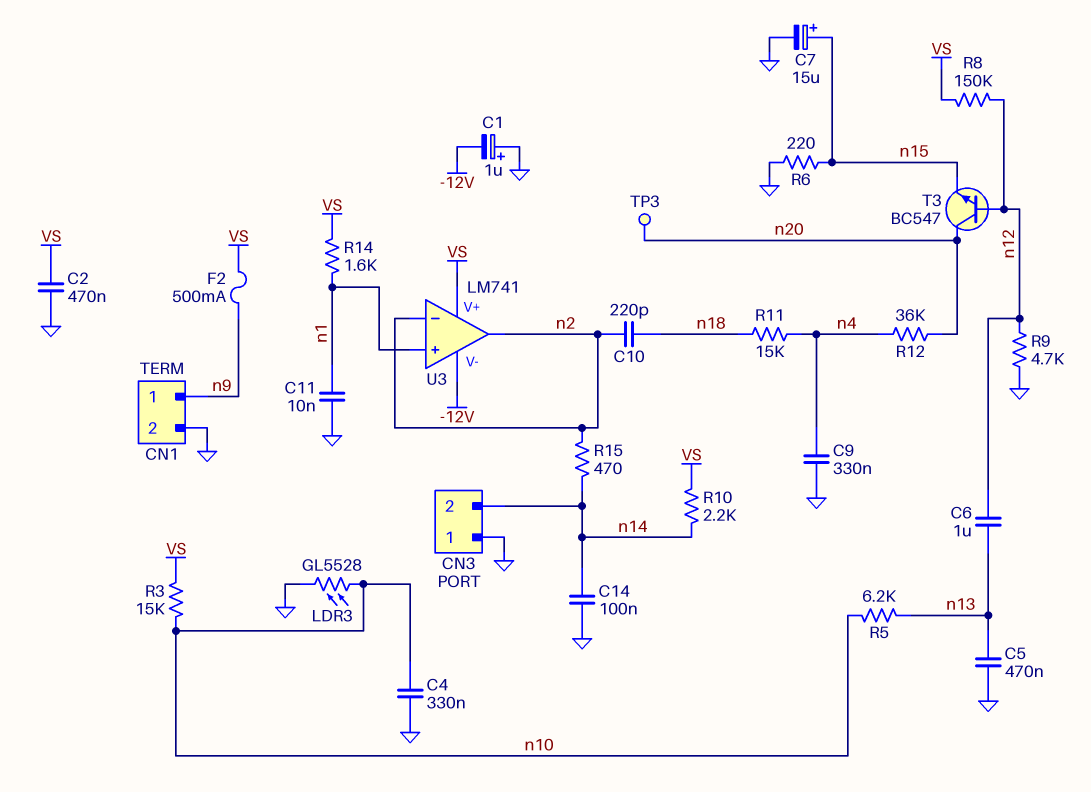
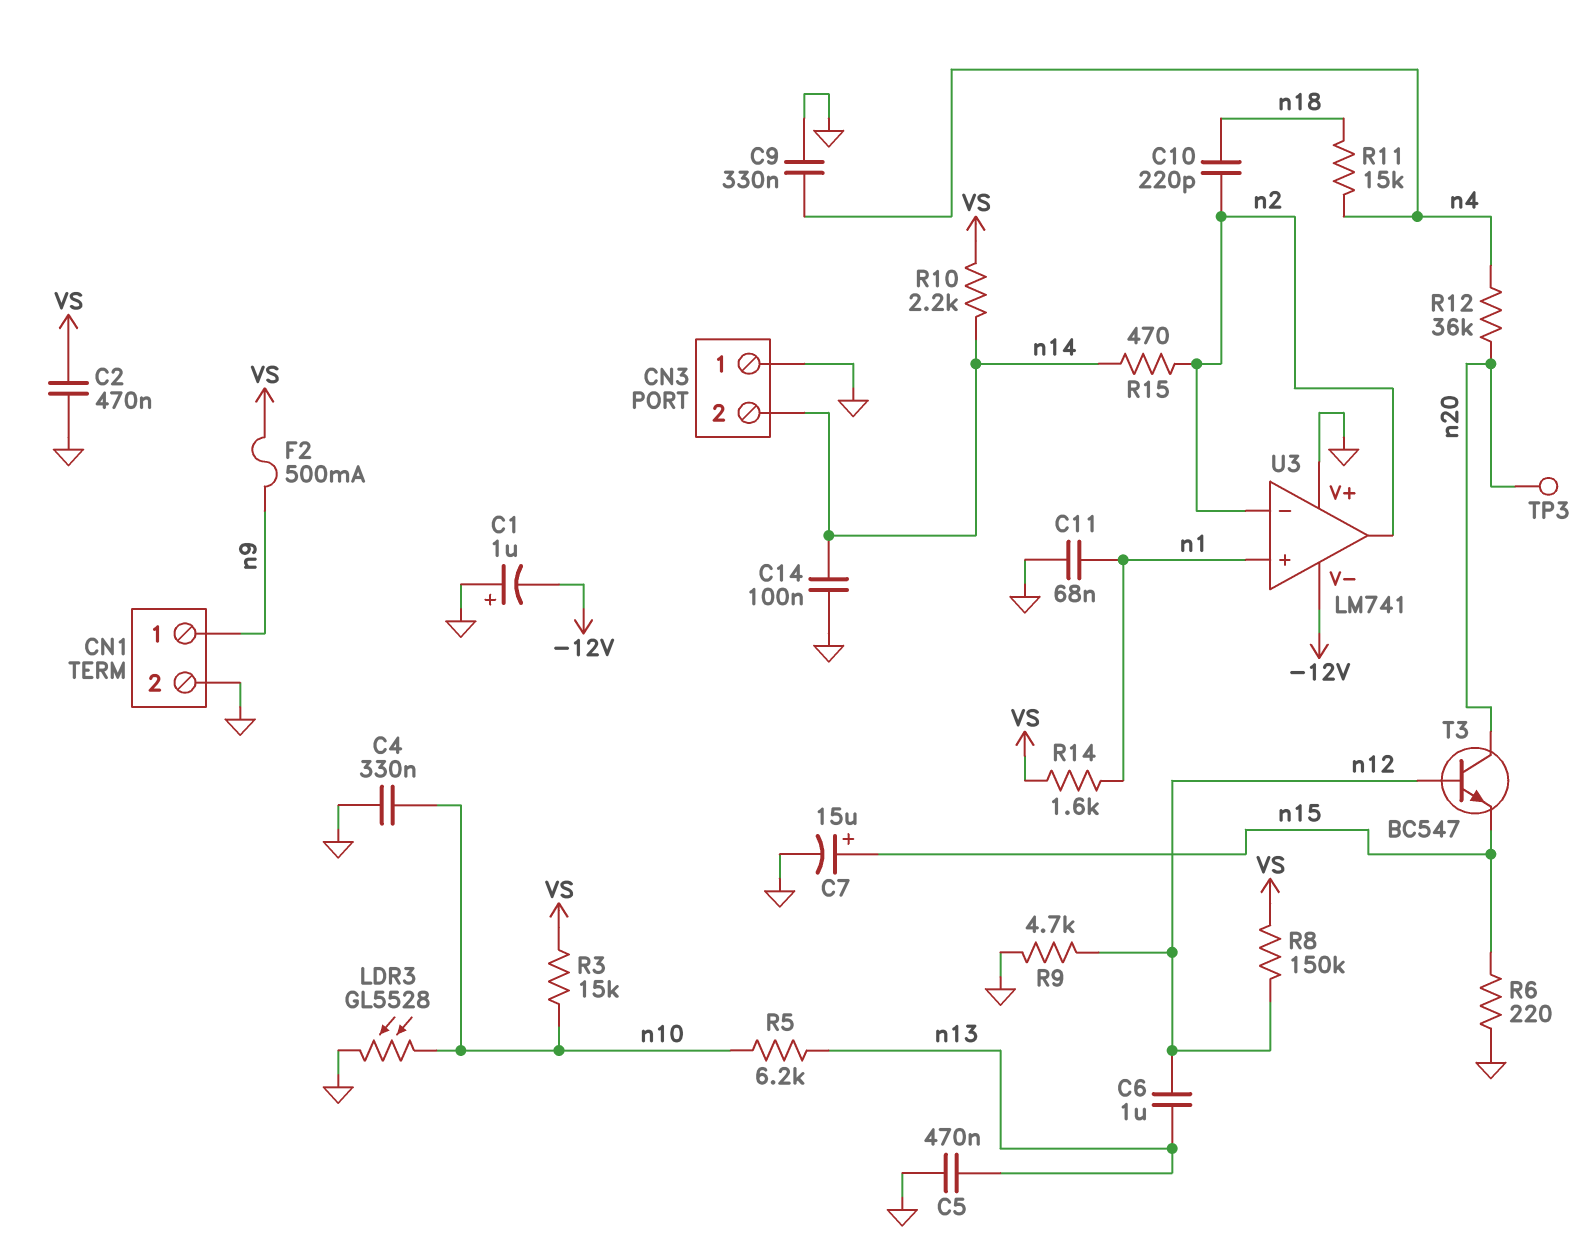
C11: 10nF (GND, n1) -> 68nF (GND, n1)
U3 pin V+: VS -> GND

